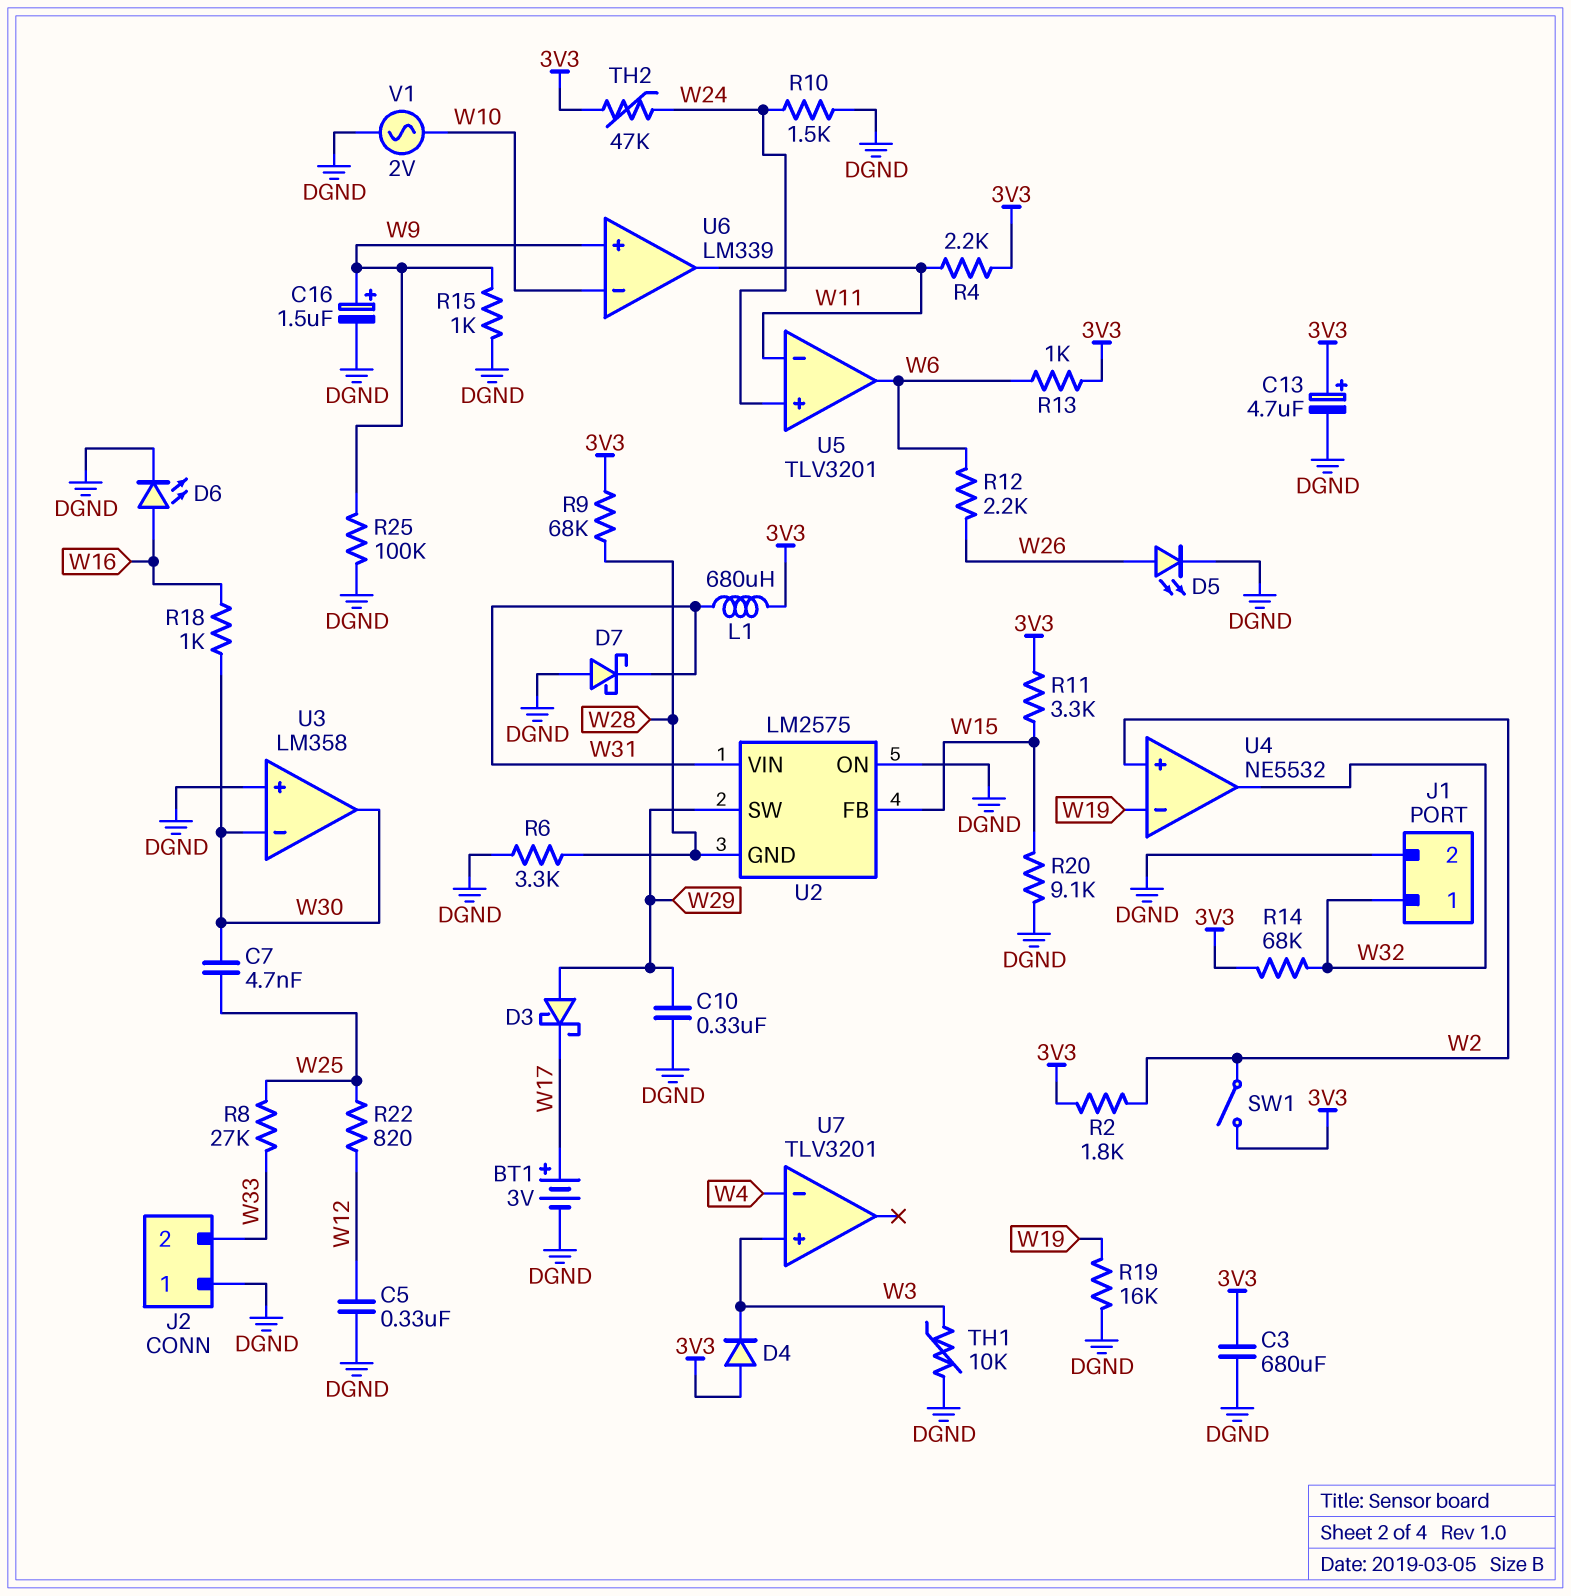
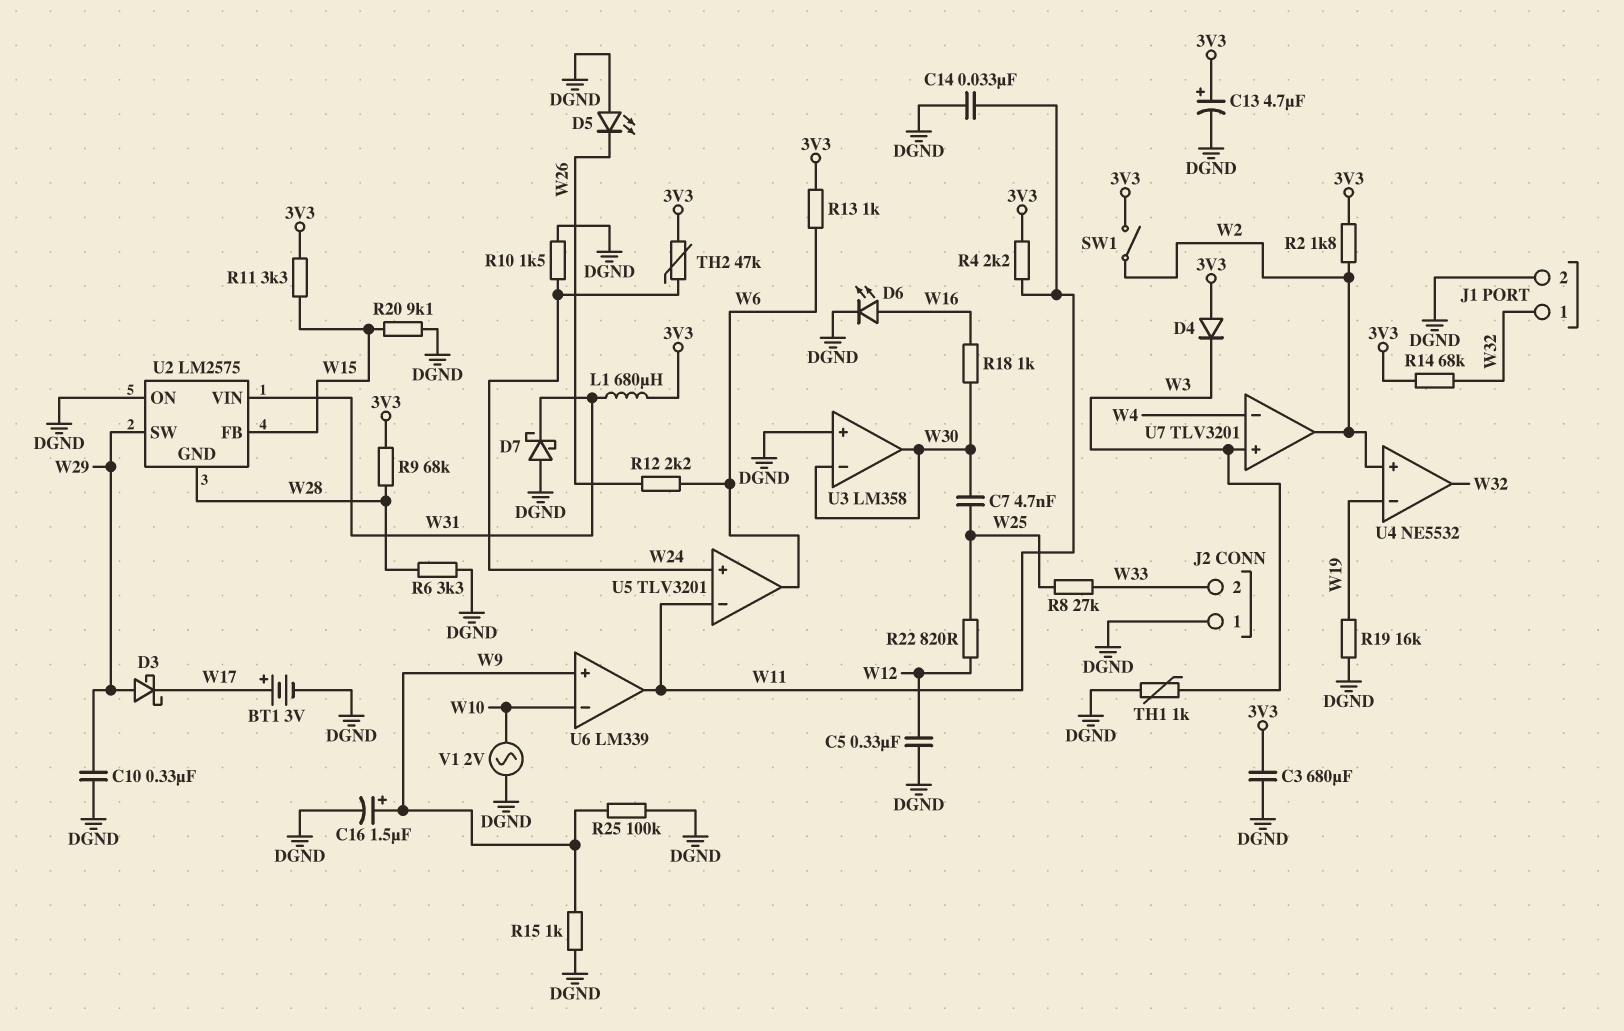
C14: none -> 33nF (DGND, W11)
D5: LED (A W26, K DGND) -> LED (A DGND, K W26)
TH1: 10k (DGND, W3) -> 1k (DGND, W3)
U7 pin out: none -> W2

